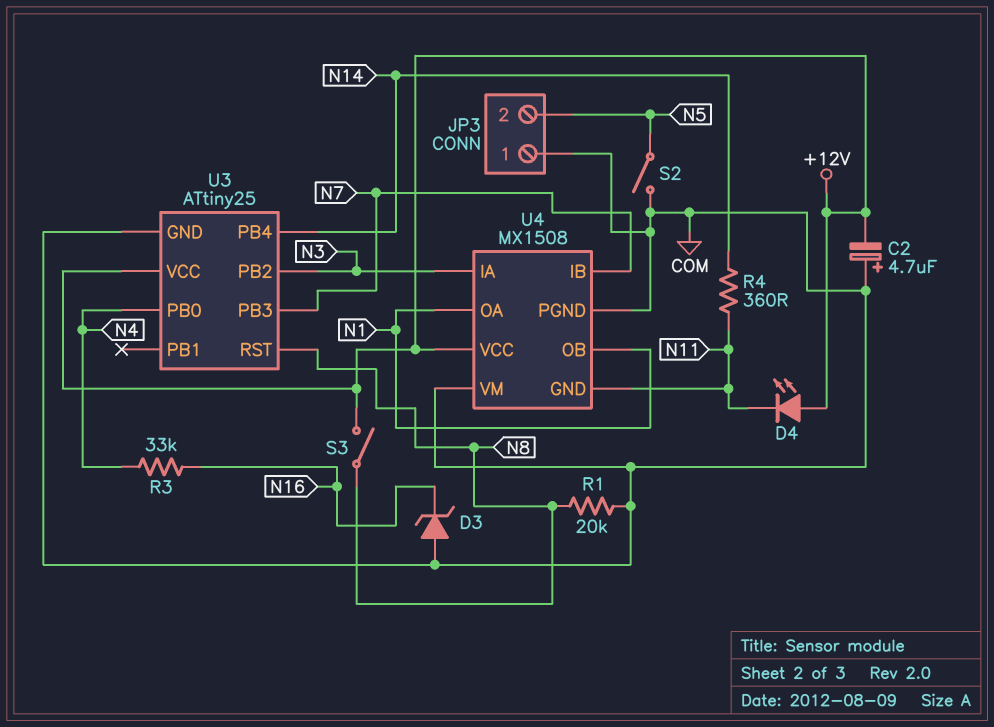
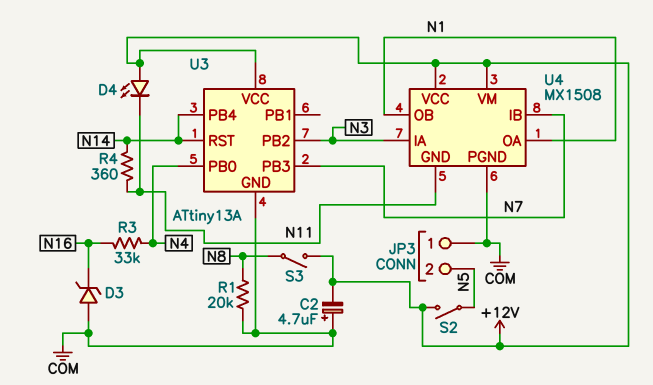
S2: switch (COM, N5) -> switch (+12V, N5)
U3: ATtiny25 -> ATtiny13A
U3 pin RST: N8 -> N14
U4 pin VM: COM -> +12V

